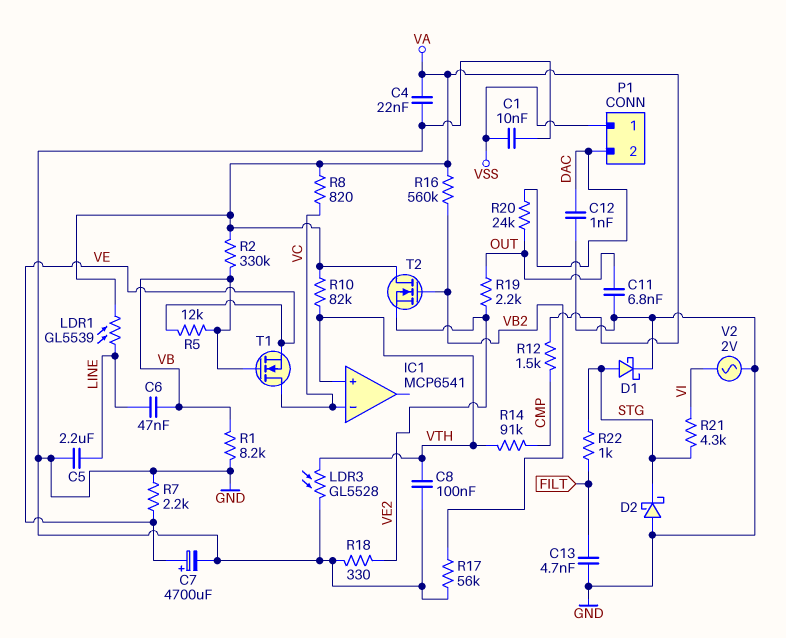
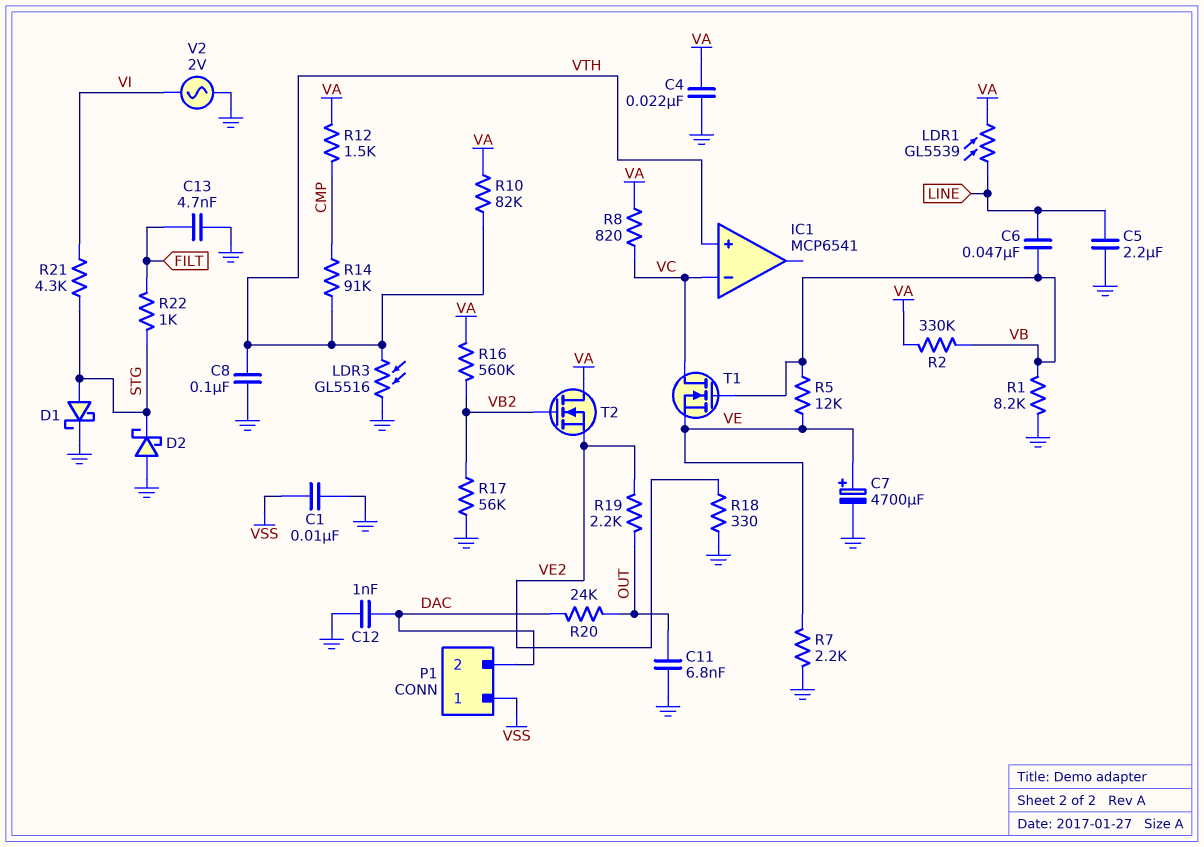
LDR3: GL5528 (GND, VTH) -> GL5516 (GND, VTH)

